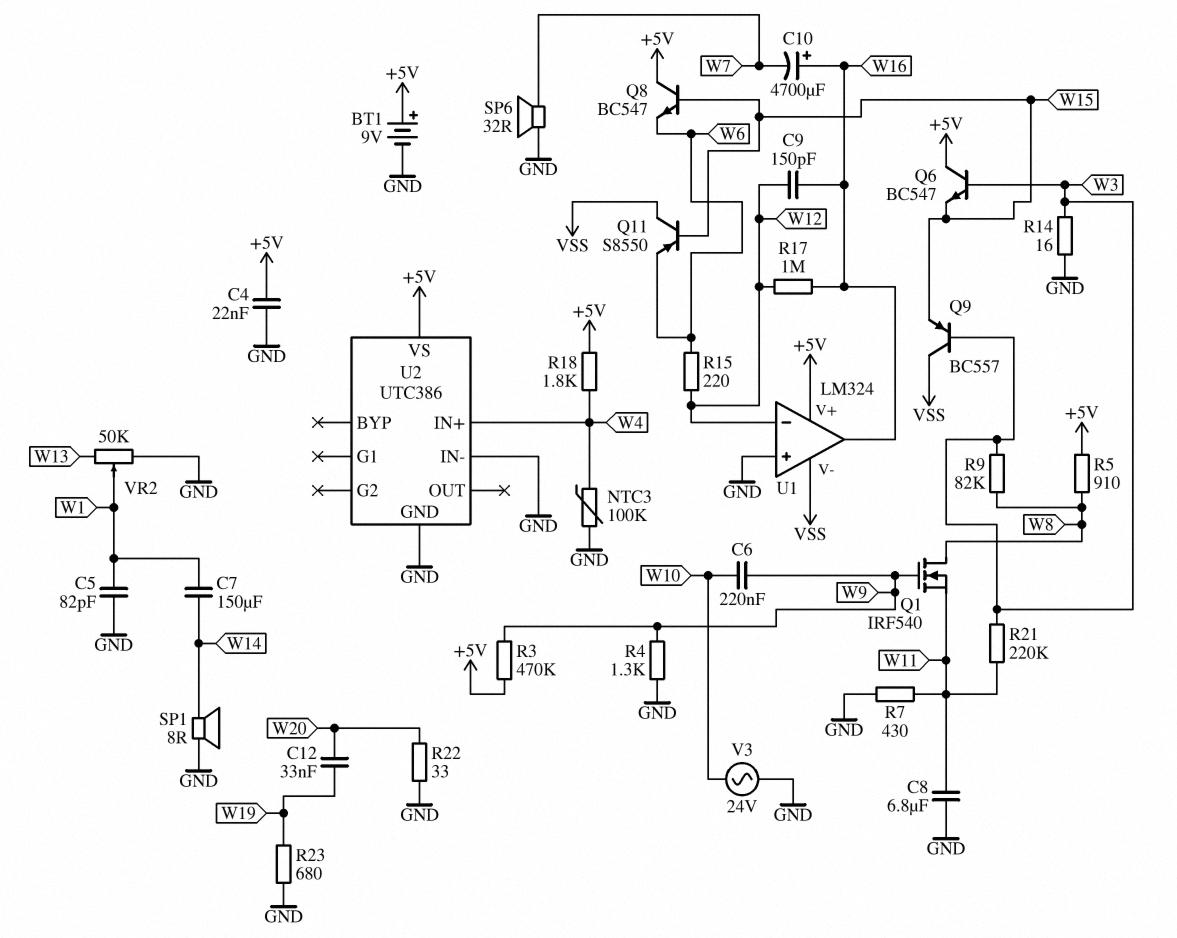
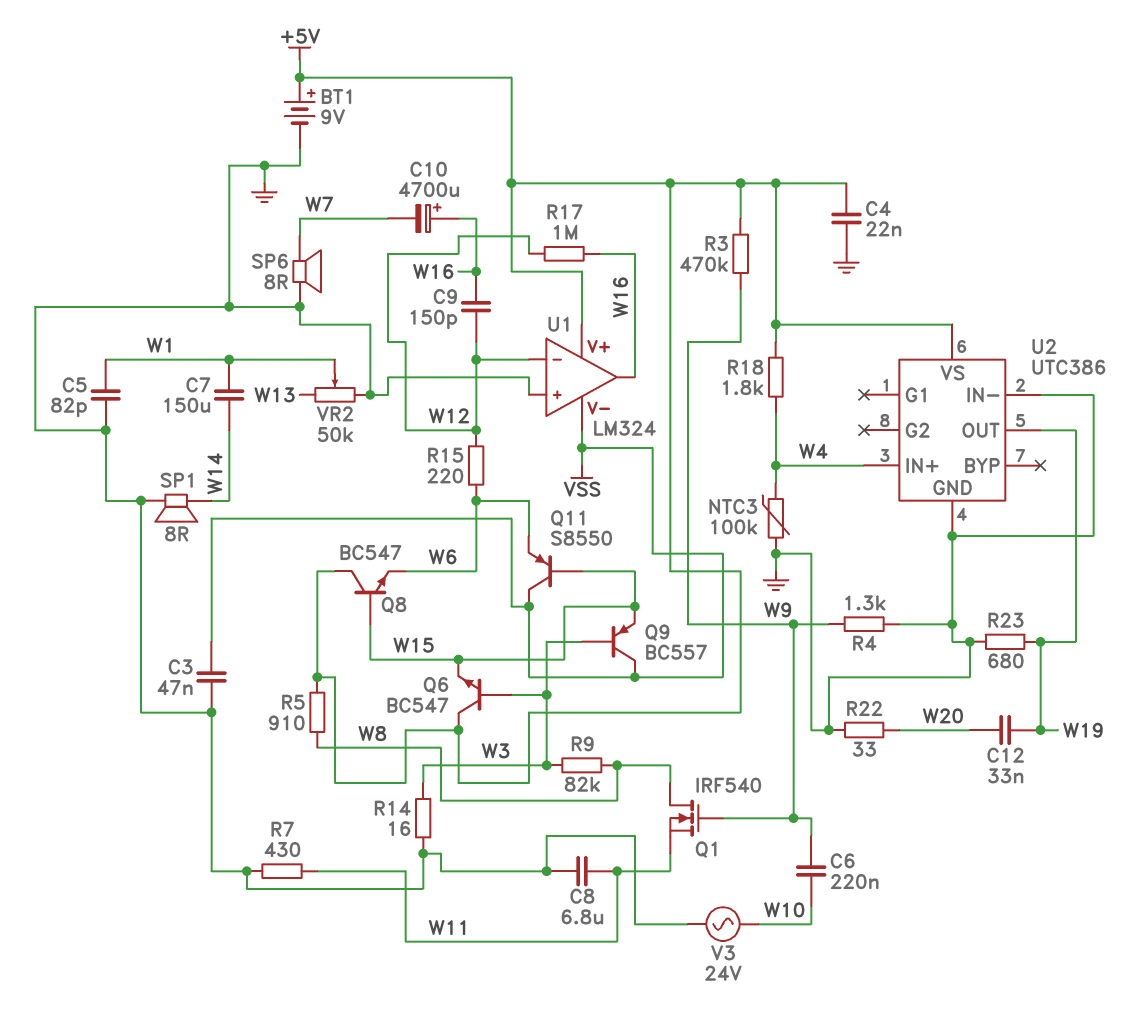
C3: none -> 47nF (GND, VSS)
R21: 220k (W3, W11) -> none
SP6: speaker 32R (GND, W7) -> speaker 8R (GND, W7)
U2 pin OUT: none -> W19

